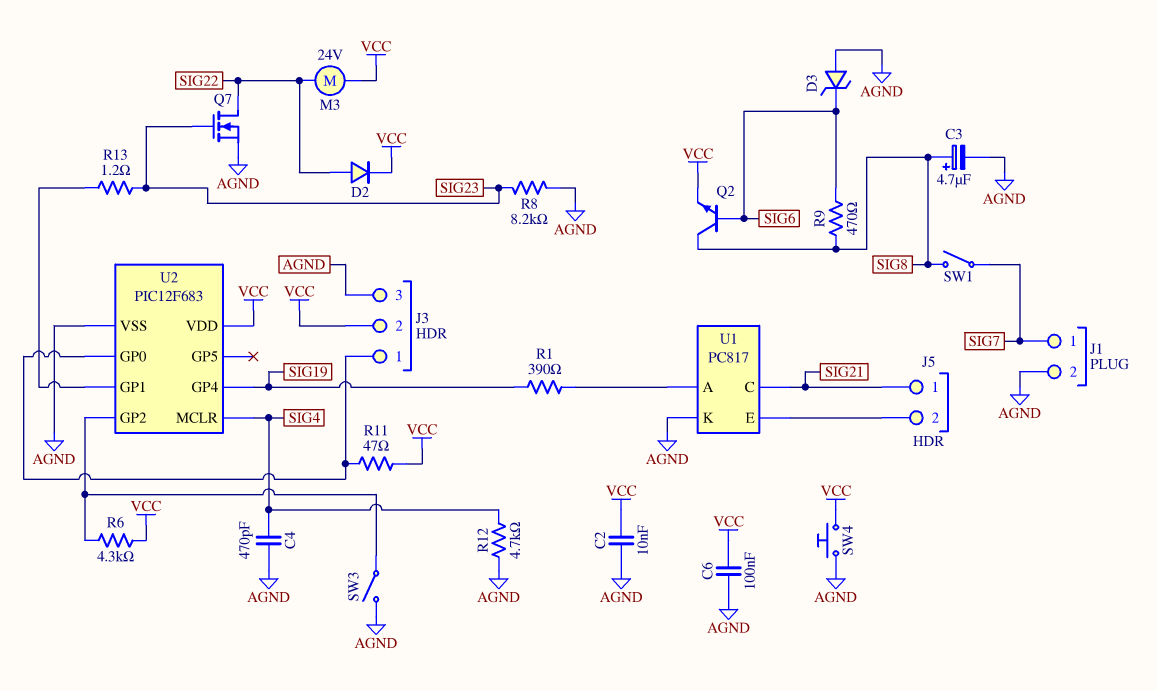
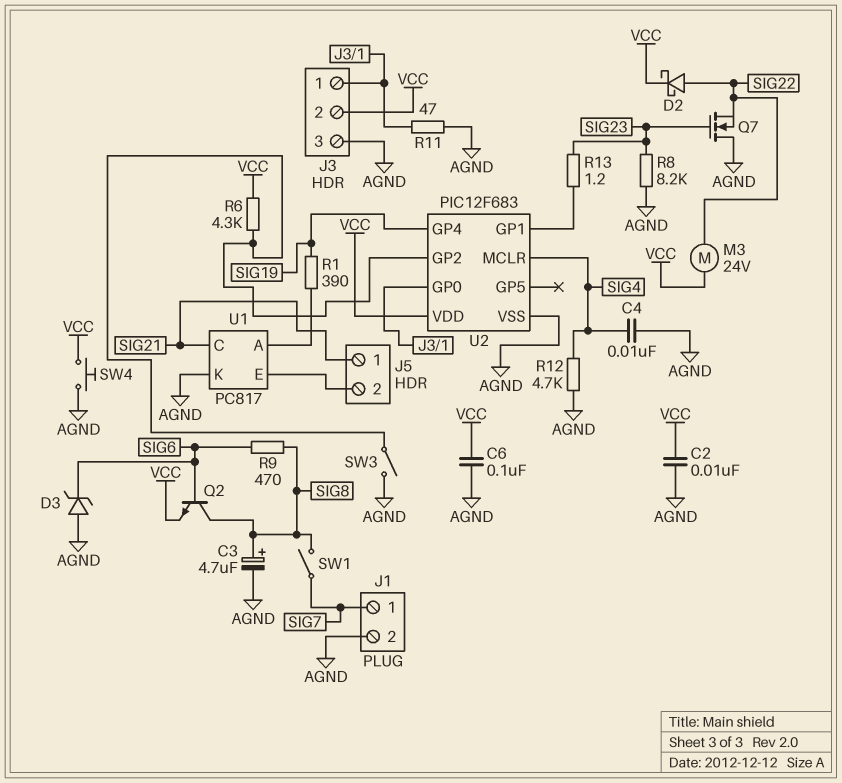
C4: 470pF (AGND, SIG4) -> 10nF (AGND, SIG4)
D2: diode (A SIG22, K VCC) -> schottky (A SIG22, K VCC)
Q7: NMOS (G SIG23, D SIG22, S AGND) -> NMOS (G SIG23, D AGND, S SIG22)
R11: 47 (J3/1, VCC) -> 47 (AGND, J3/1)

